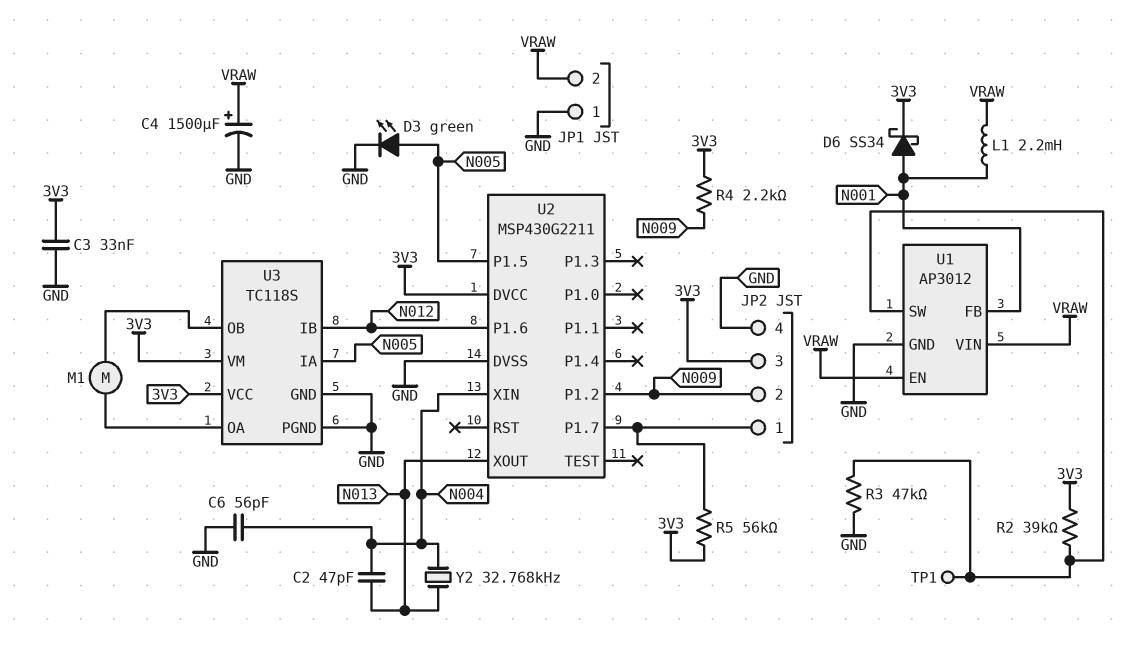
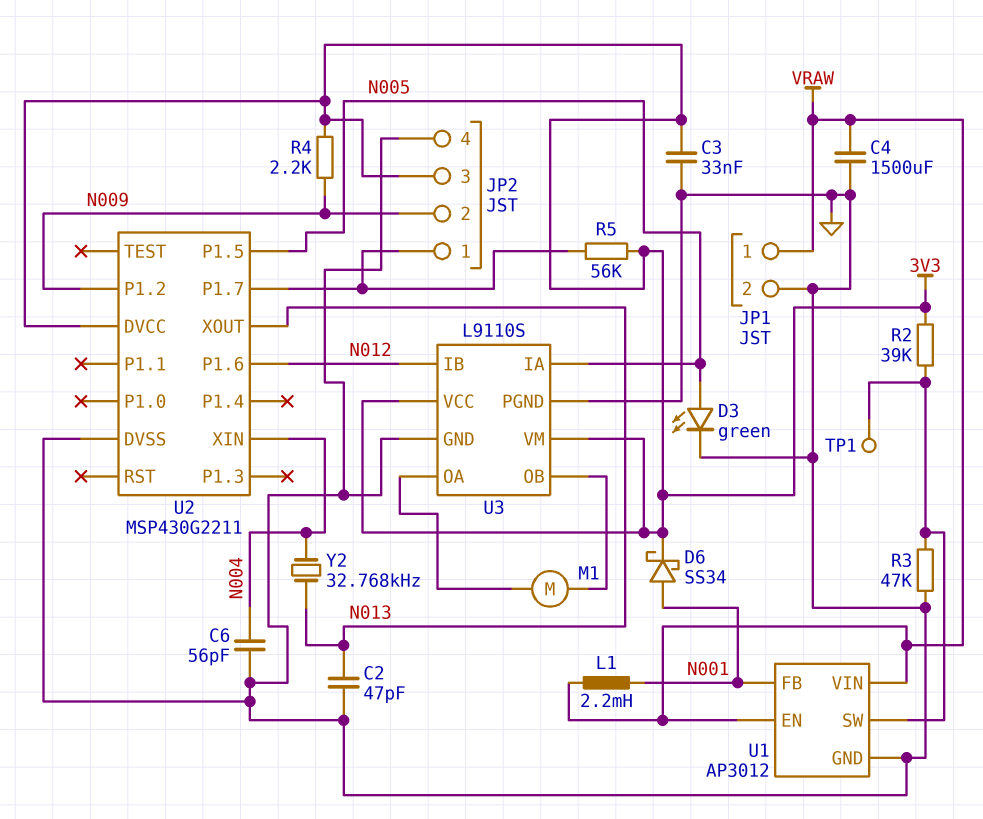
C2: 47pF (N004, N013) -> 47pF (GND, N013)
C4: 1500uF (plus VRAW, minus GND) -> 1500uF (GND, VRAW)
JP1 pin 1: GND -> VRAW
JP1 pin 2: VRAW -> GND
U3: TC118S -> L9110S

